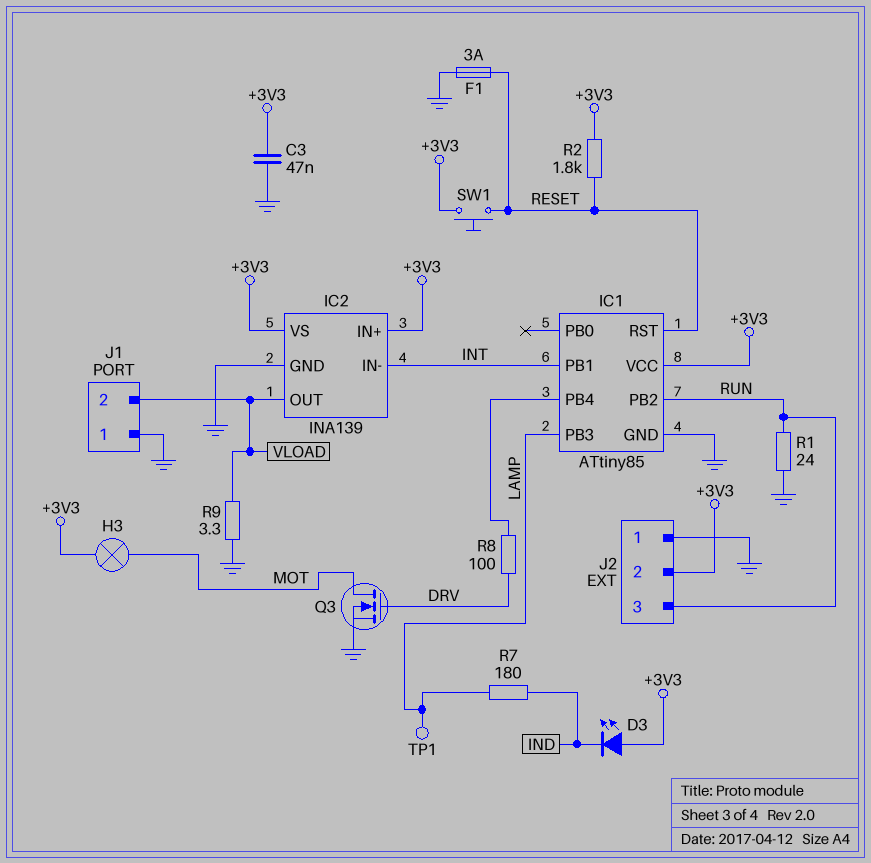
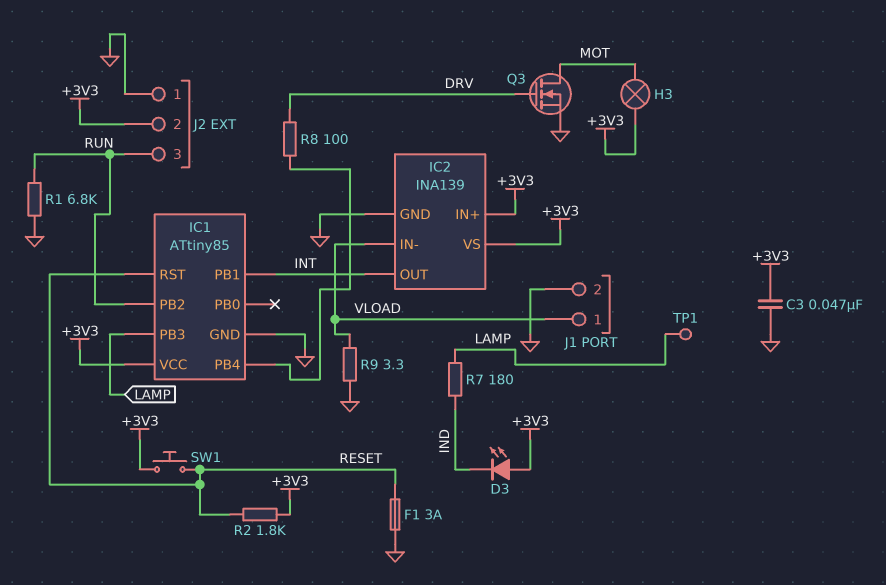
IC2 pin IN-: INT -> VLOAD
IC2 pin OUT: VLOAD -> INT
J1 pin 1: GND -> VLOAD
J1 pin 2: VLOAD -> GND
R1: 24 (GND, RUN) -> 6.8k (GND, RUN)

